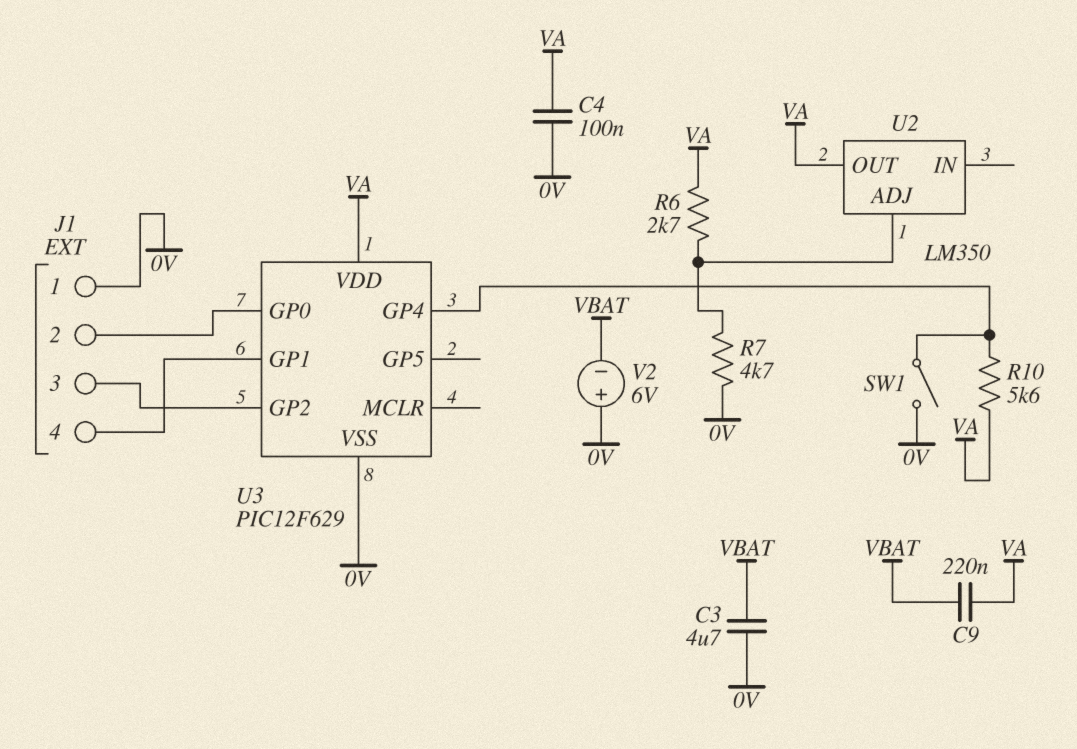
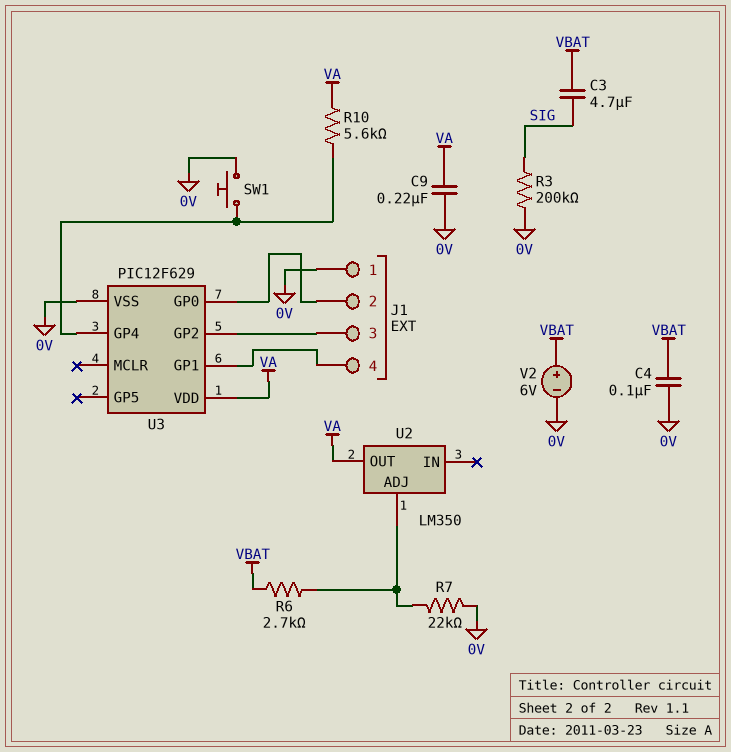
C3: 4.7uF (0V, VBAT) -> 4.7uF (SIG, VBAT)
C4: 100nF (0V, VA) -> 100nF (0V, VBAT)
C9: 220nF (VA, VBAT) -> 220nF (0V, VA)
R3: none -> 200k (0V, SIG)
R6: 2.7k (U2/ADJ, VA) -> 2.7k (U2/ADJ, VBAT)
R7: 4.7k (0V, U2/ADJ) -> 22k (0V, U2/ADJ)
SW1: switch (0V, U3/GP4) -> button (0V, U3/GP4)
V2: 6V (plus 0V, minus VBAT) -> 6V (plus VBAT, minus 0V)

